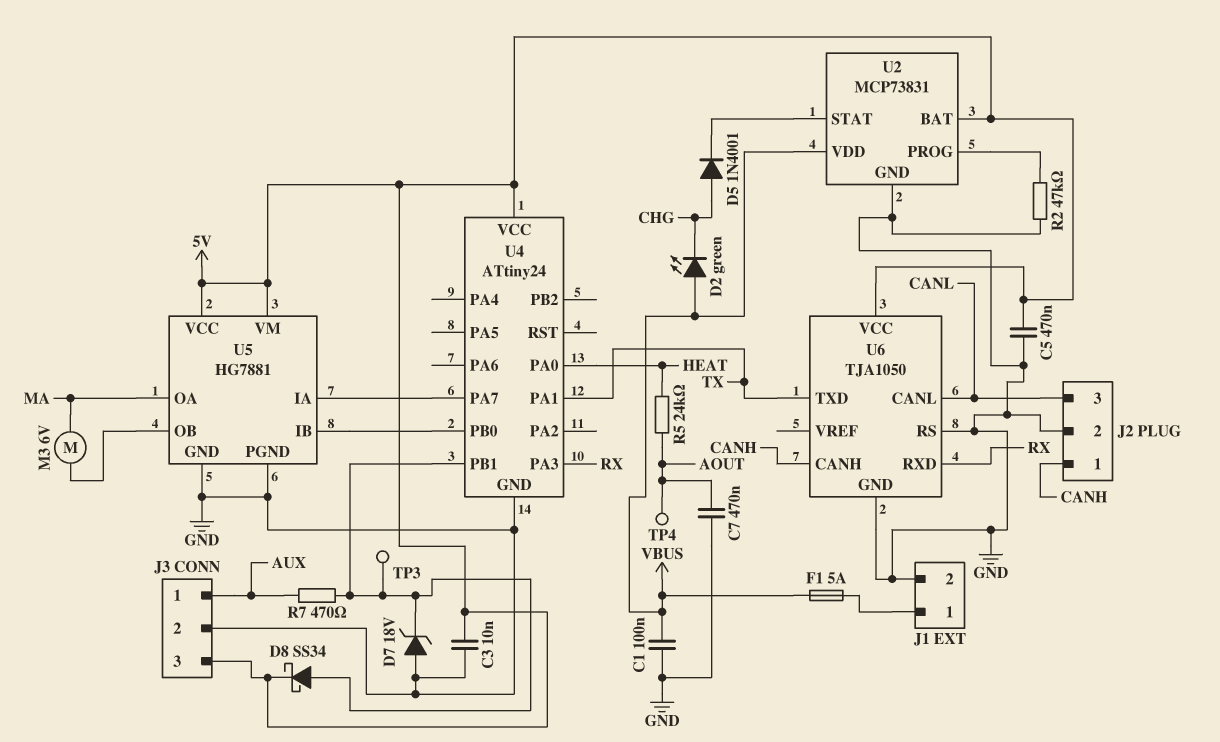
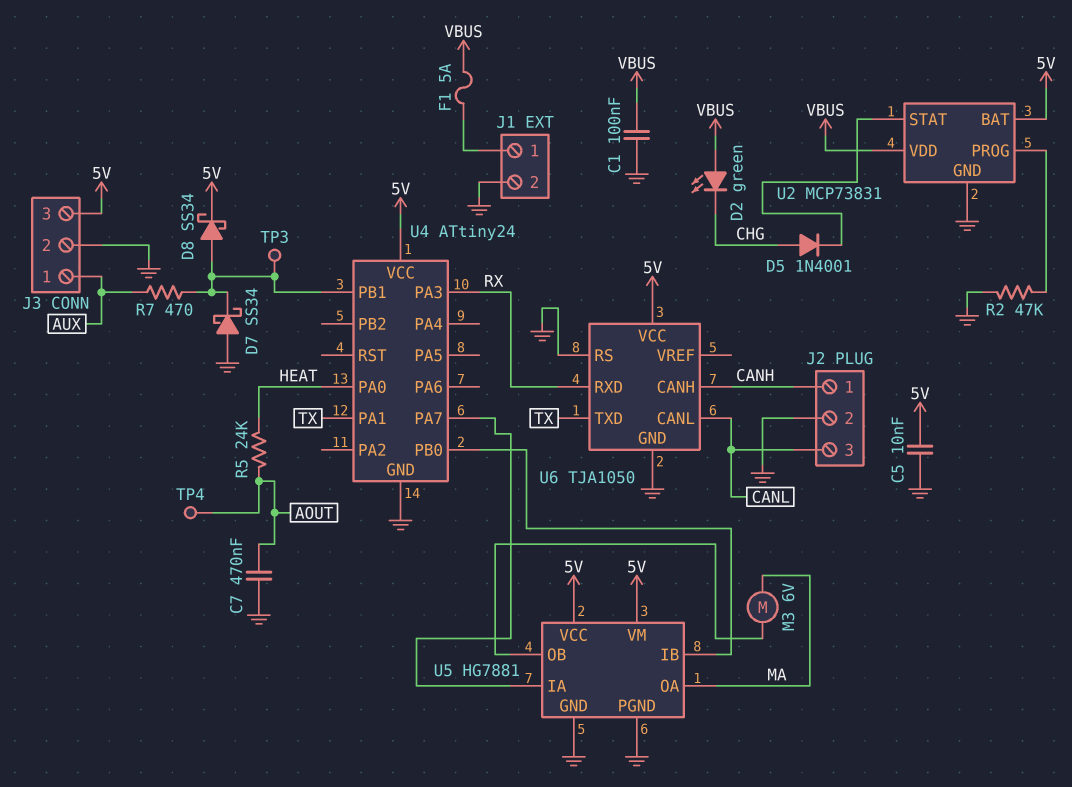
C3: 10nF (5V, GND) -> none
C5: 470nF (5V, GND) -> 10nF (5V, GND)
D7: zener 18V (A GND, K U4/PB1) -> schottky SS34 (A GND, K U4/PB1)

